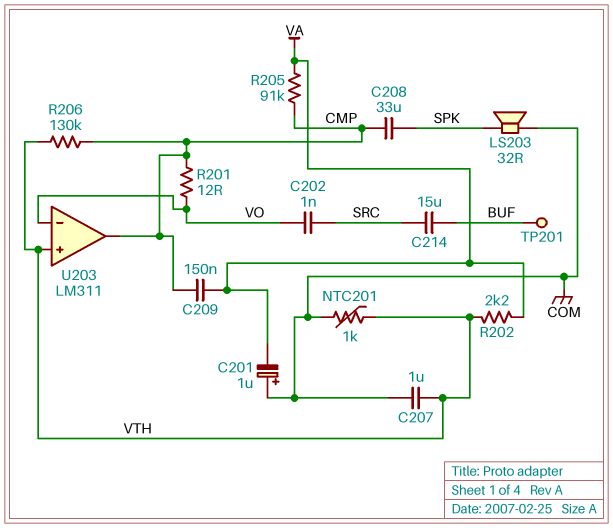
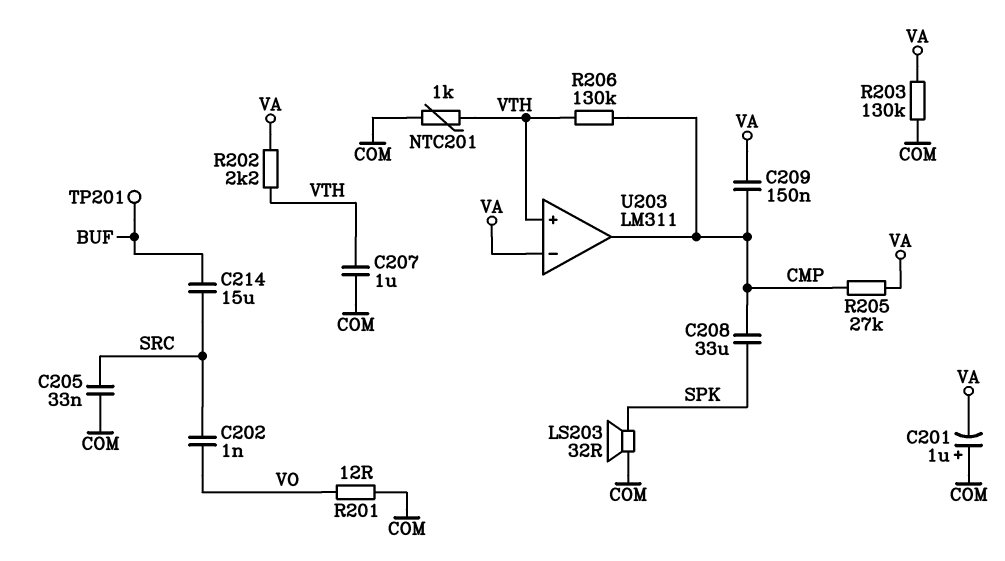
C205: none -> 33nF (COM, SRC)
R201: 12 (CMP, VO) -> 12 (COM, VO)
R203: none -> 130k (COM, VA)
R205: 91k (CMP, VA) -> 27k (CMP, VA)
U203 pin in-: VO -> VA

